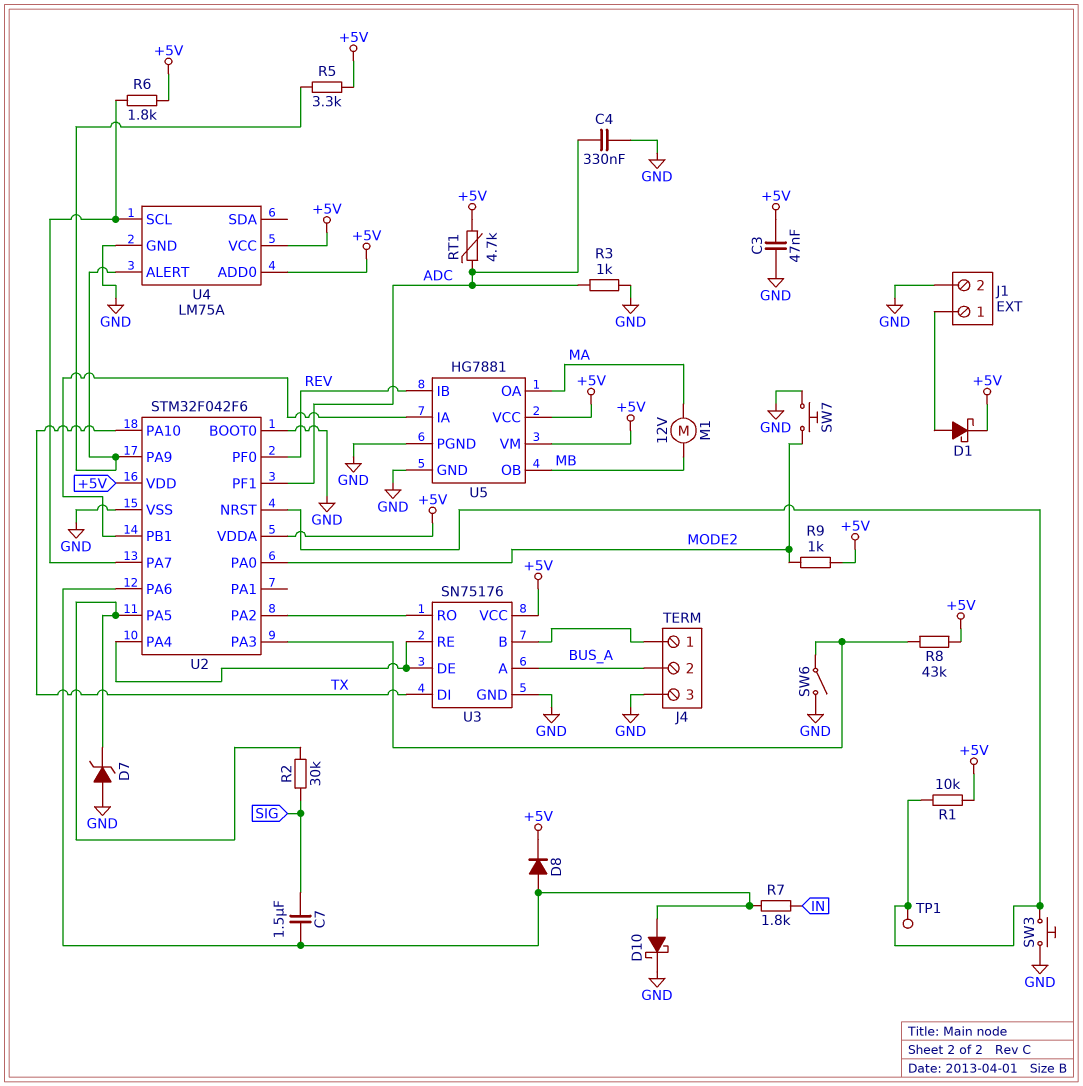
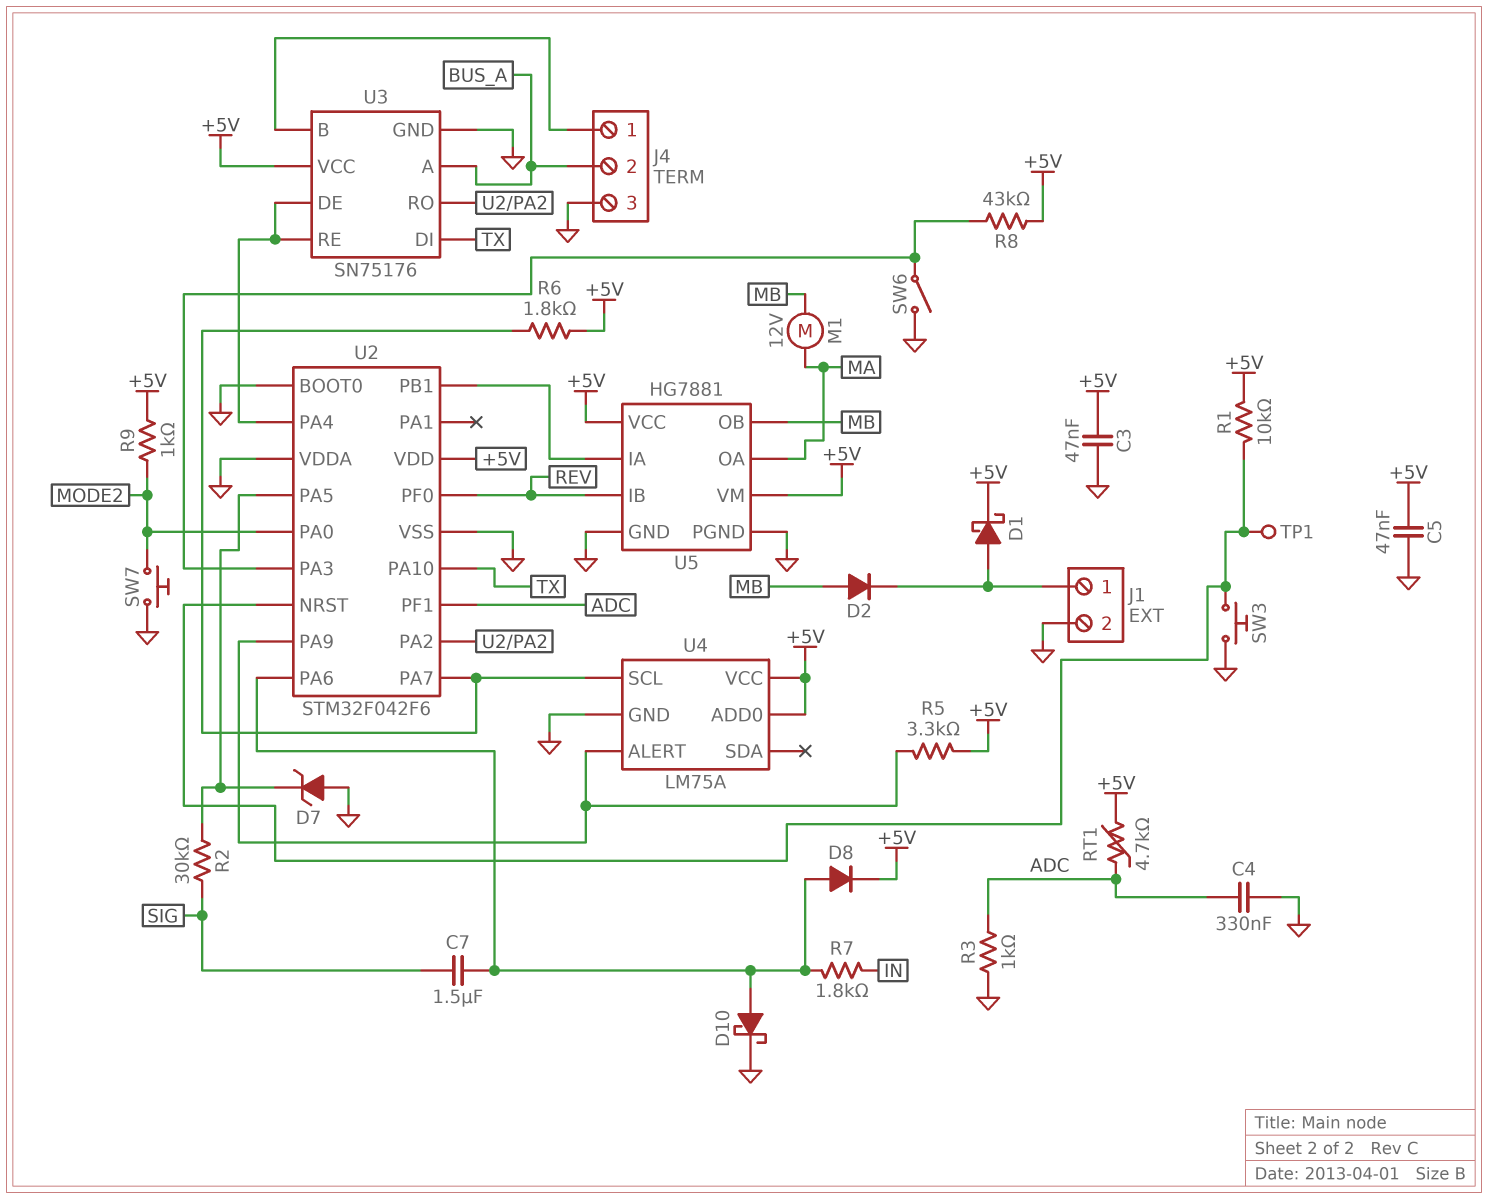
C5: none -> 47nF (+5V, GND)
D2: none -> diode (A MB, K J1/1)
U2 pin VDDA: +5V -> GND

